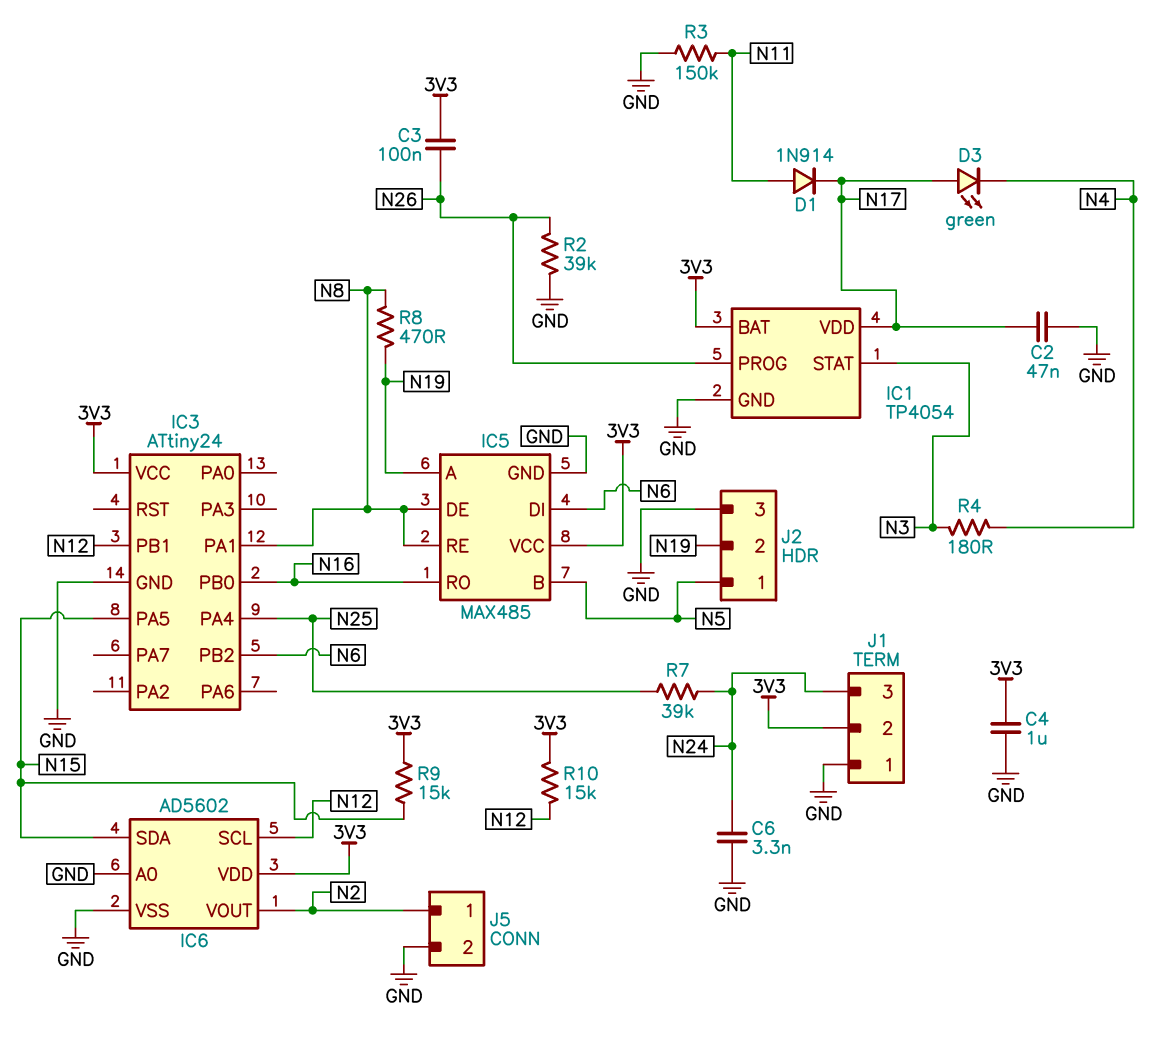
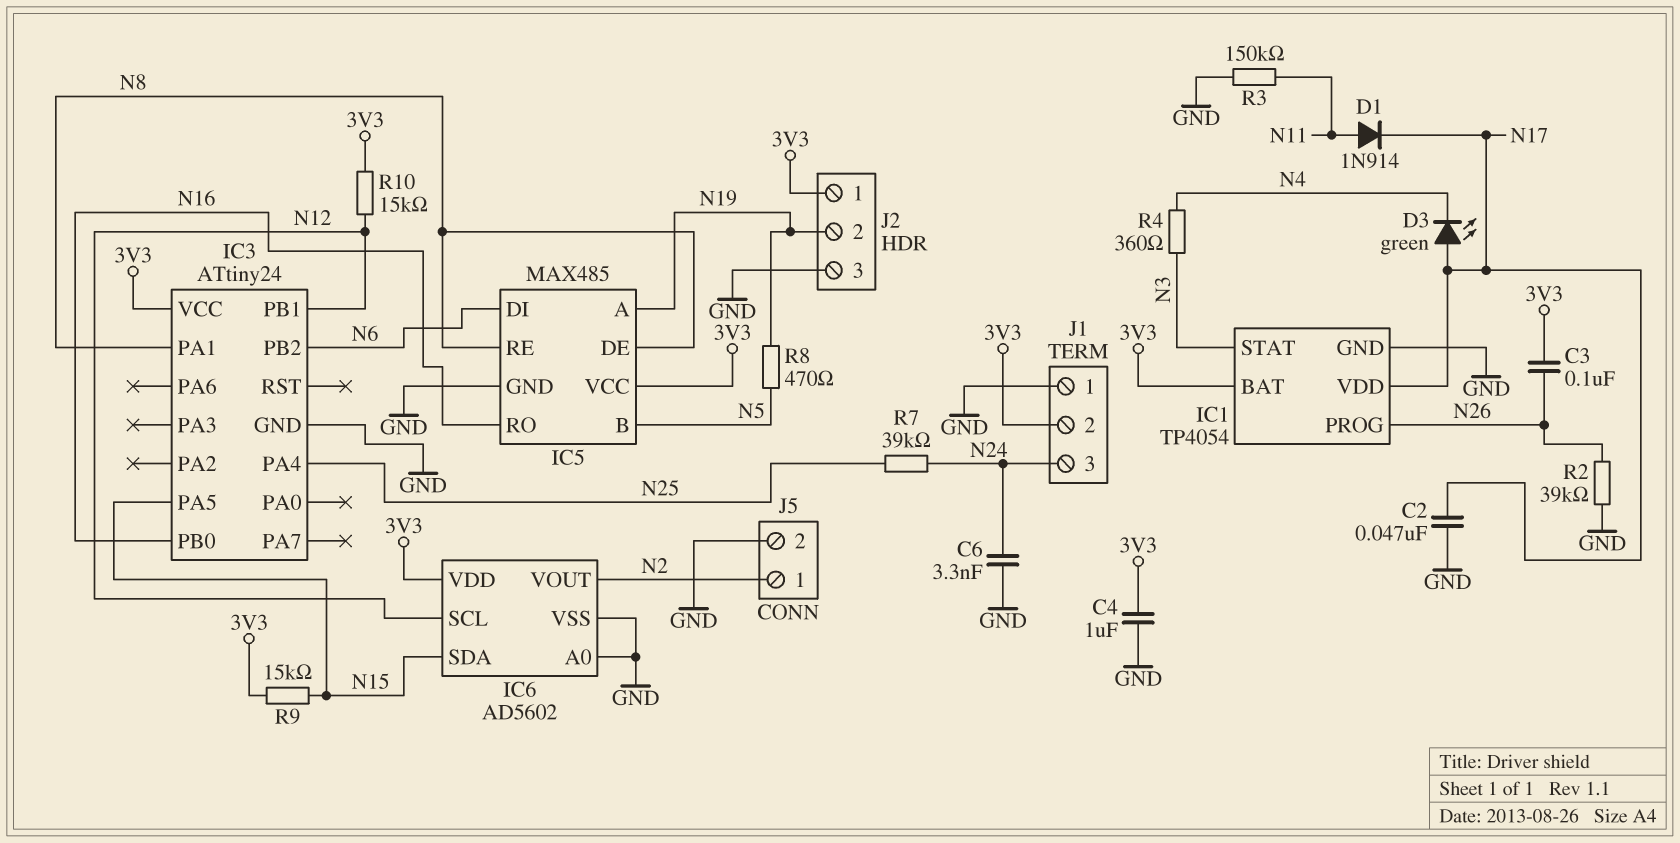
J2 pin 1: N5 -> 3V3
R4: 180 (N3, N4) -> 360 (N3, N4)
R8: 470 (N8, N19) -> 470 (N5, N19)

